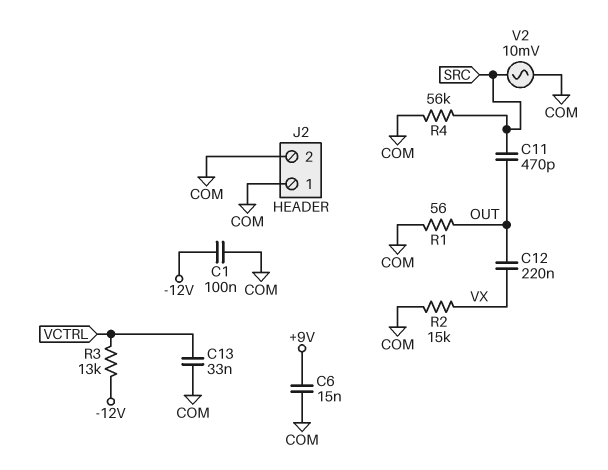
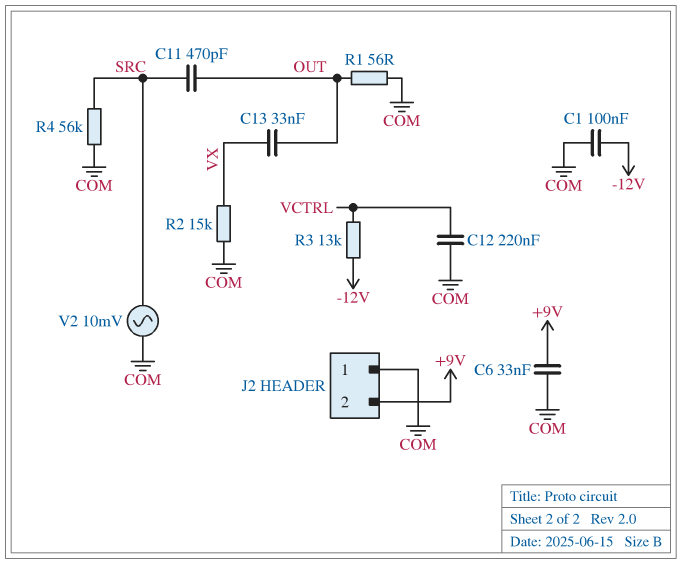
C6: 15nF (+9V, COM) -> 33nF (+9V, COM)
C12: 220nF (OUT, VX) -> 220nF (COM, VCTRL)
C13: 33nF (COM, VCTRL) -> 33nF (OUT, VX)
J2 pin 2: COM -> +9V

